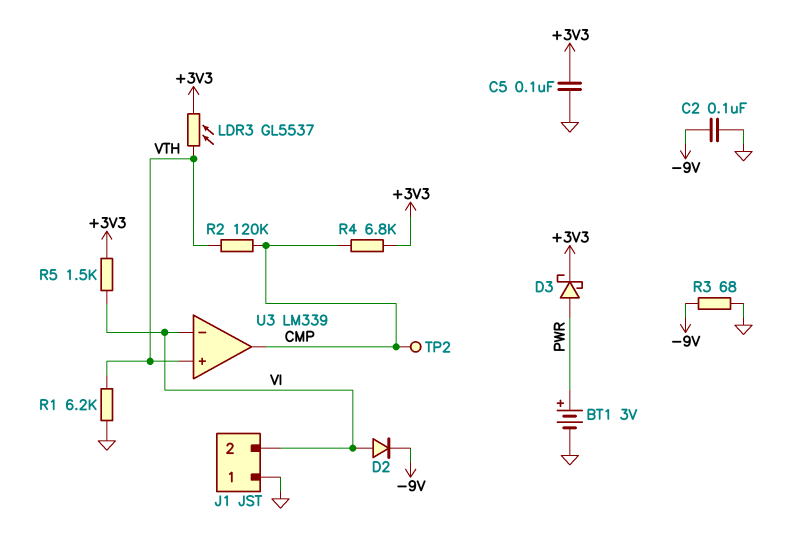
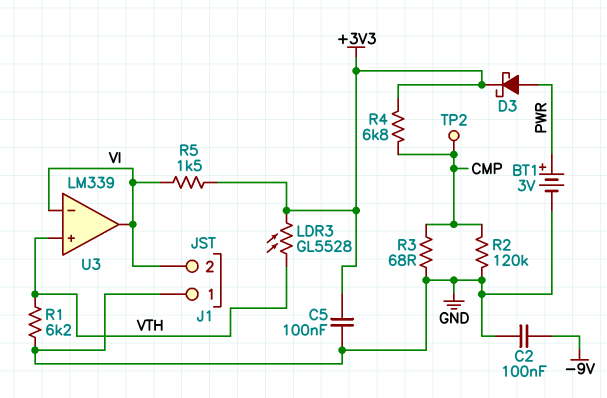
D2: diode (A VI, K -9V) -> none
LDR3: GL5537 (+3V3, VTH) -> GL5528 (+3V3, VTH)
R2: 120k (CMP, VTH) -> 120k (CMP, GND)
R3: 68 (-9V, GND) -> 68 (CMP, GND)
U3 pin out: CMP -> VI

